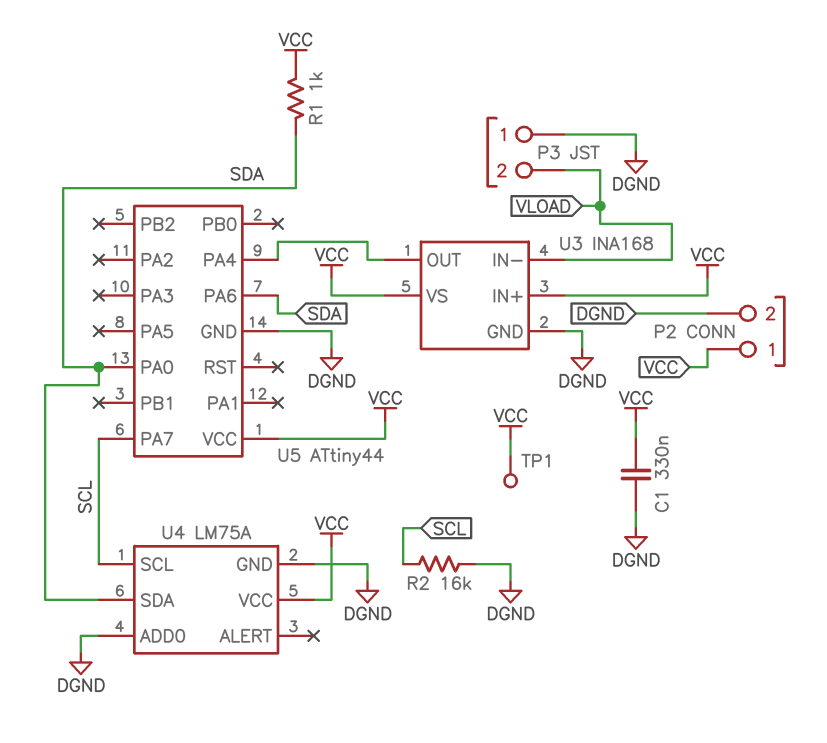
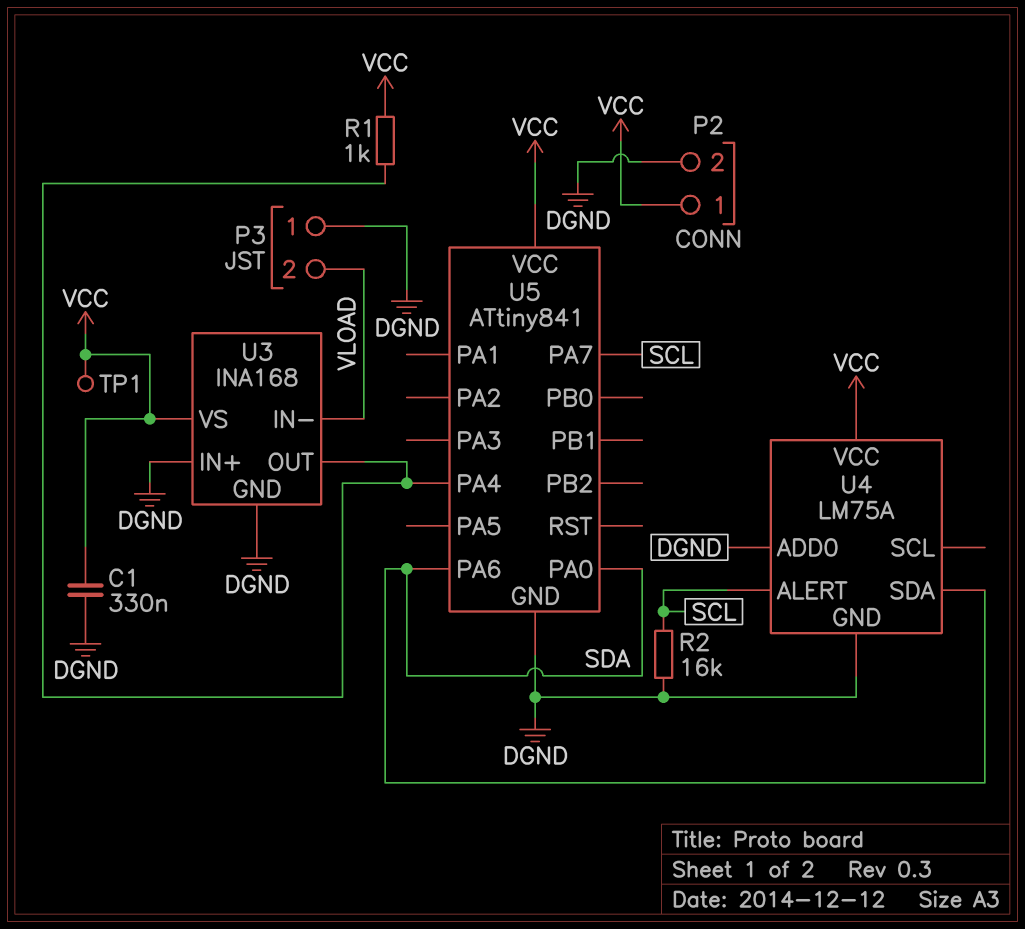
R1: 1k (SDA, VCC) -> 1k (U3/OUT, VCC)
U3 pin IN+: VCC -> DGND
U4 pin ALERT: none -> SCL
U4 pin SCL: SCL -> none
U5: ATtiny44 -> ATtiny841

